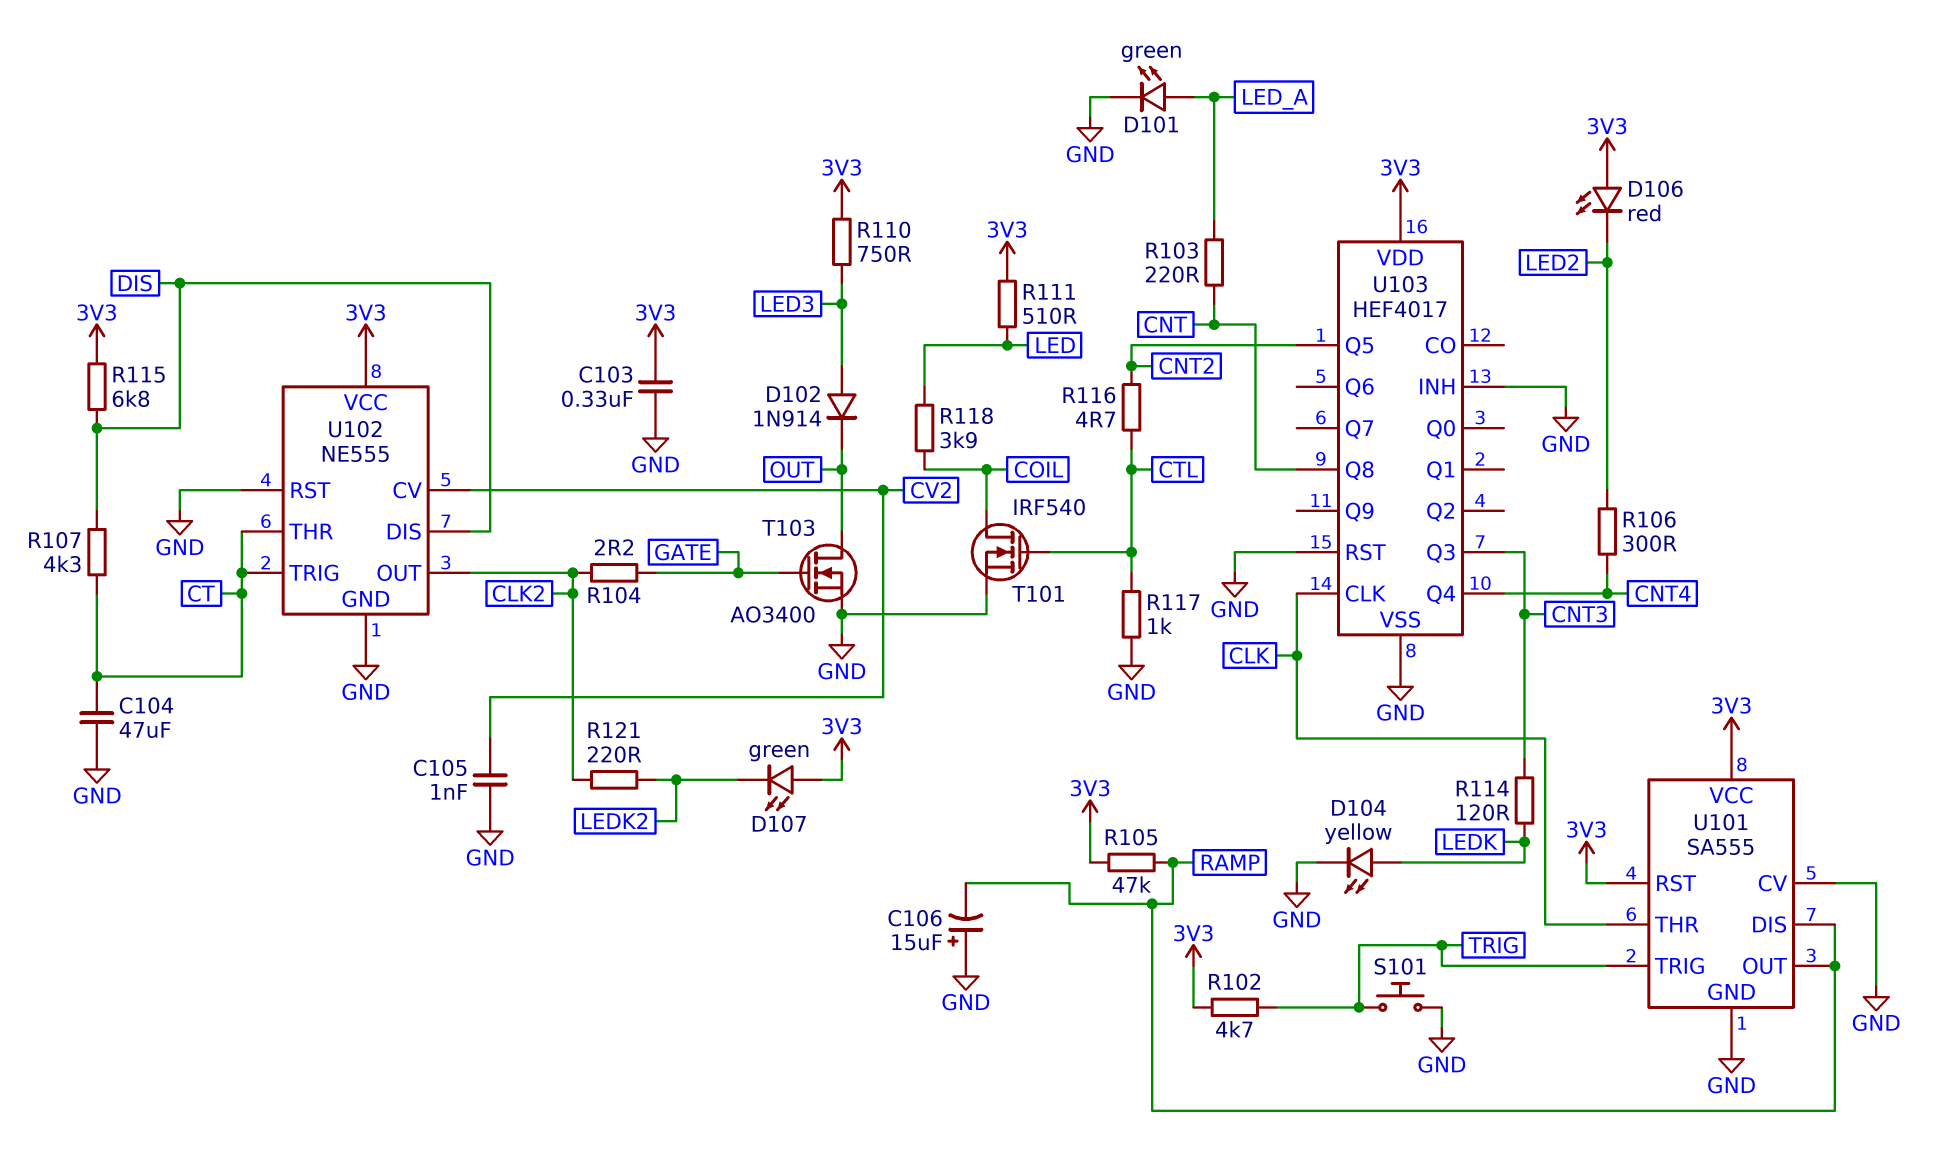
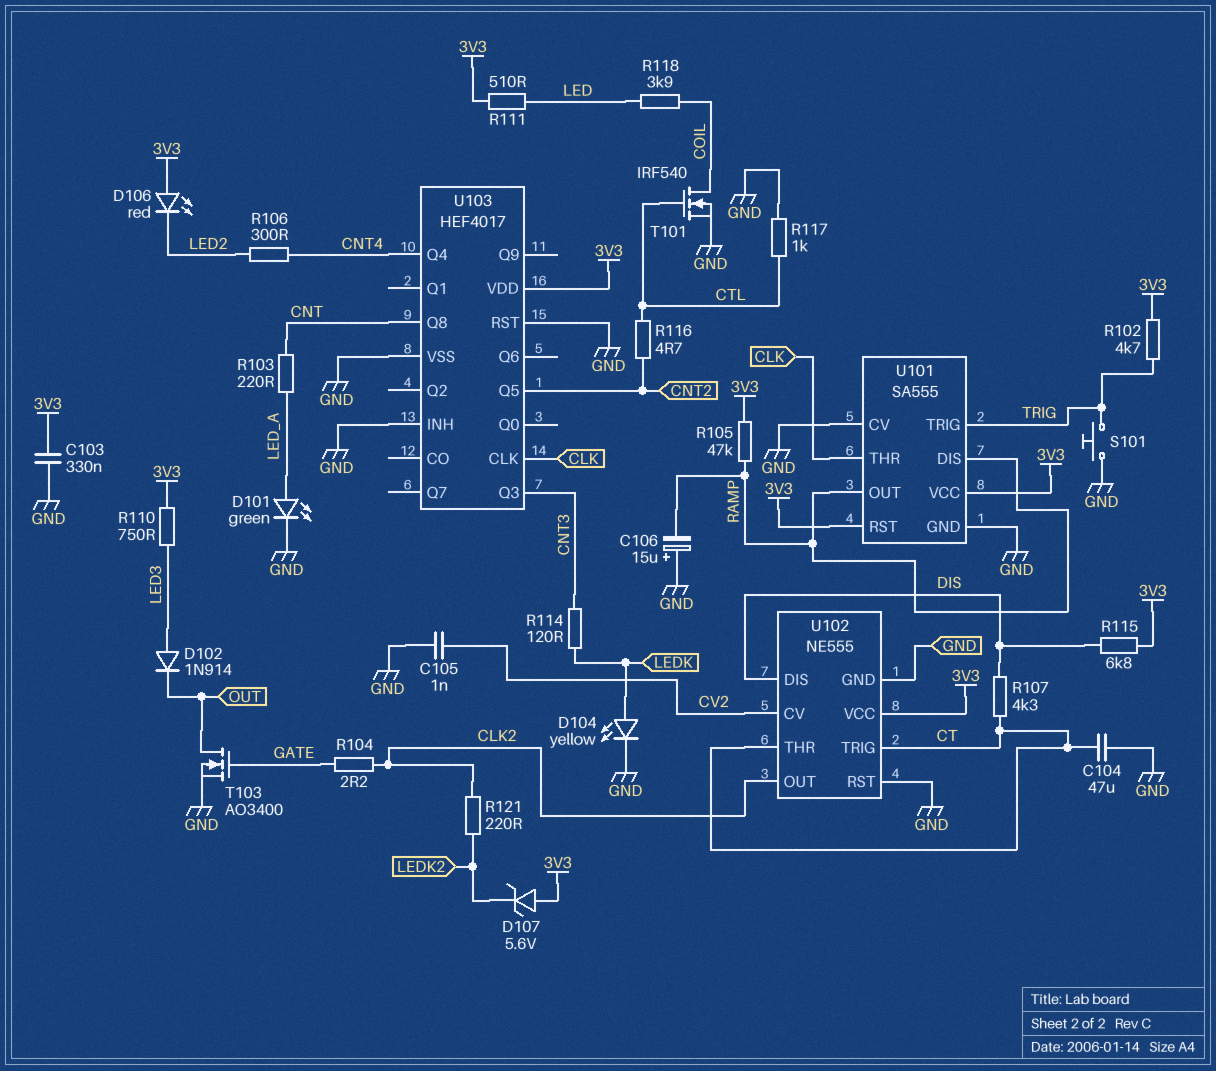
D107: LED green (A 3V3, K LEDK2) -> zener 5.6V (A 3V3, K LEDK2)

